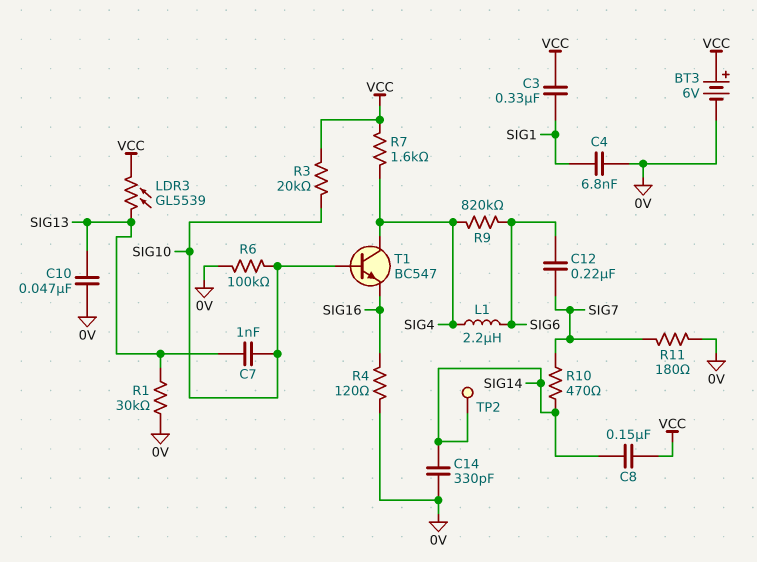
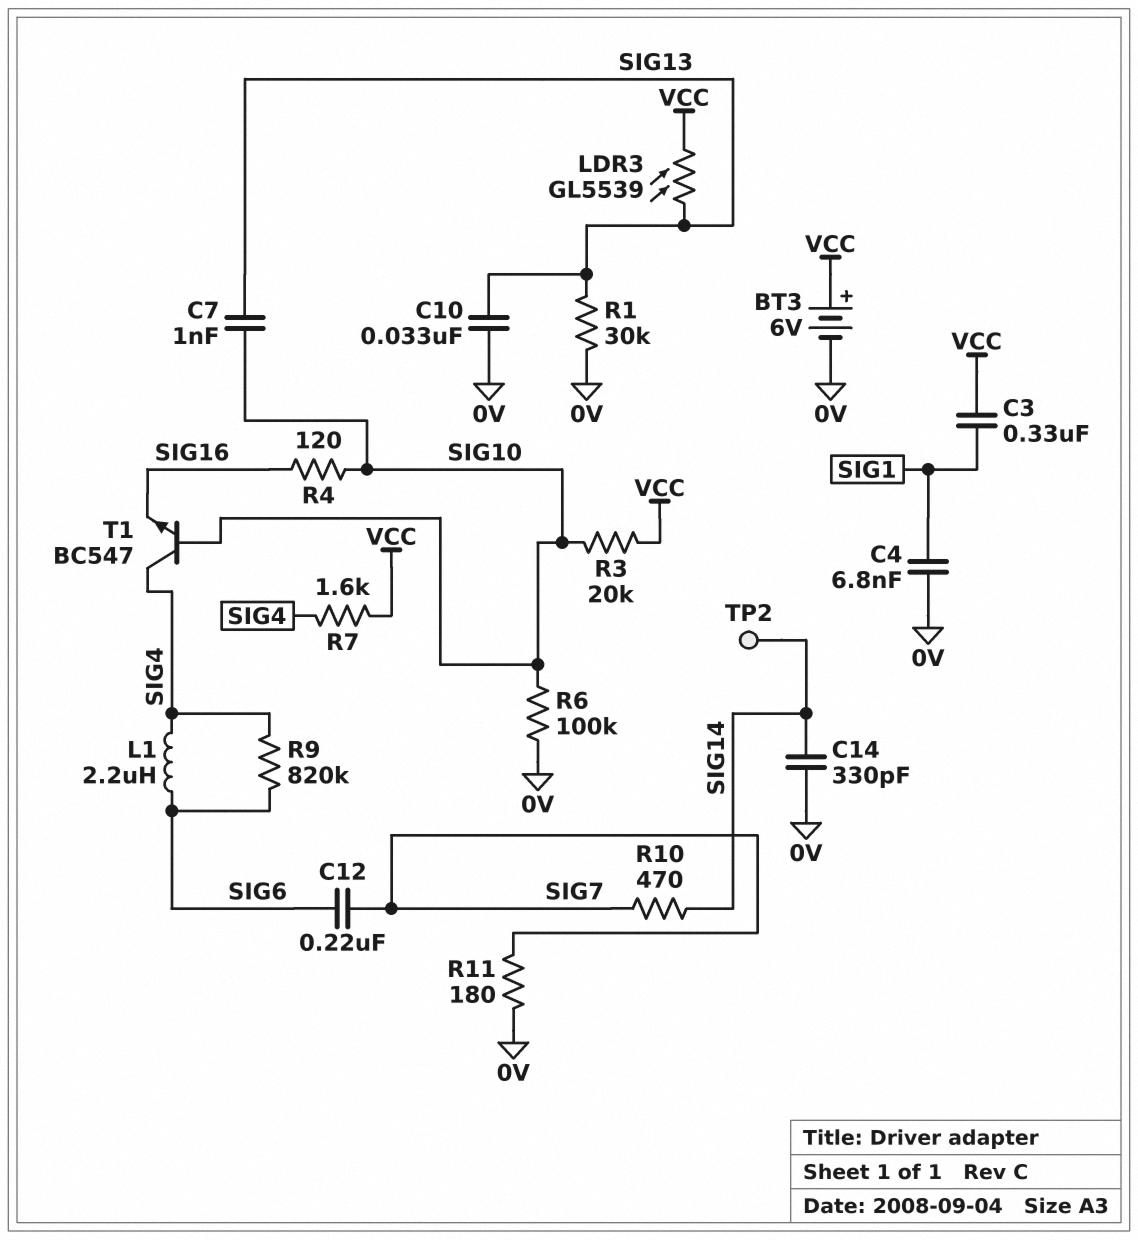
C8: 150nF (SIG14, VCC) -> none
C10: 47nF (0V, SIG13) -> 33nF (0V, SIG13)
R4: 120 (0V, SIG16) -> 120 (SIG10, SIG16)

